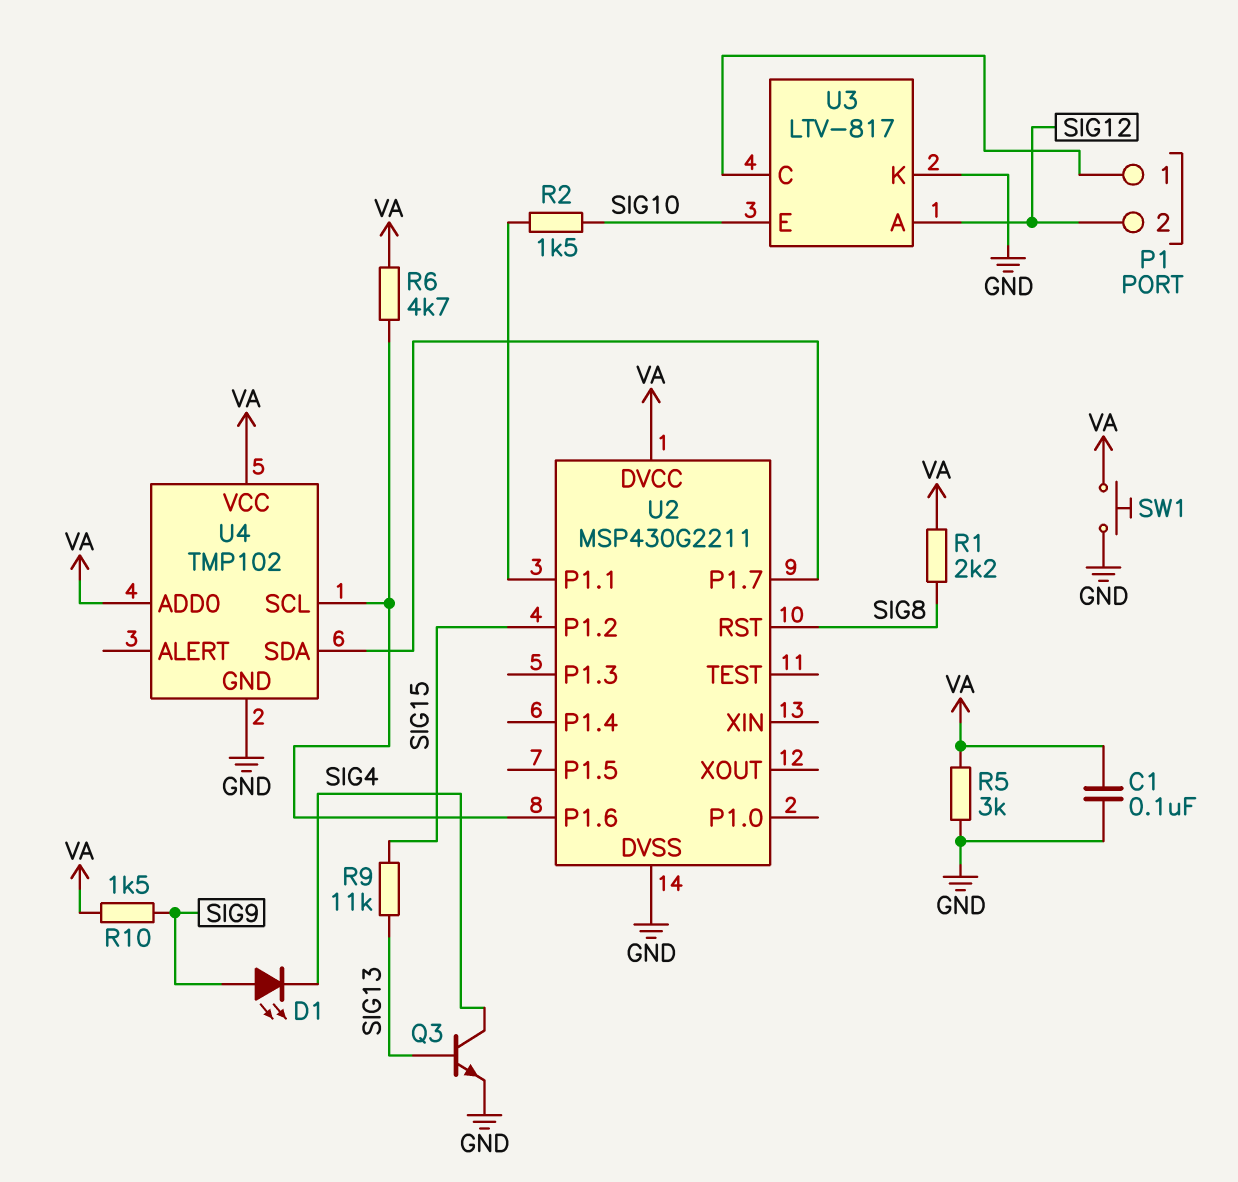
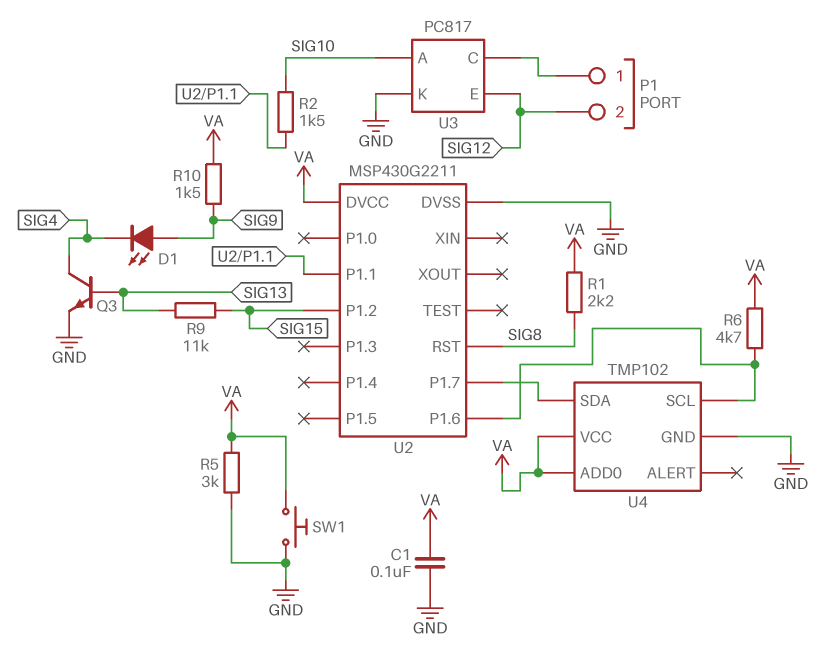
U3: LTV-817 -> PC817
U3 pin A: SIG12 -> SIG10
U3 pin E: SIG10 -> SIG12

